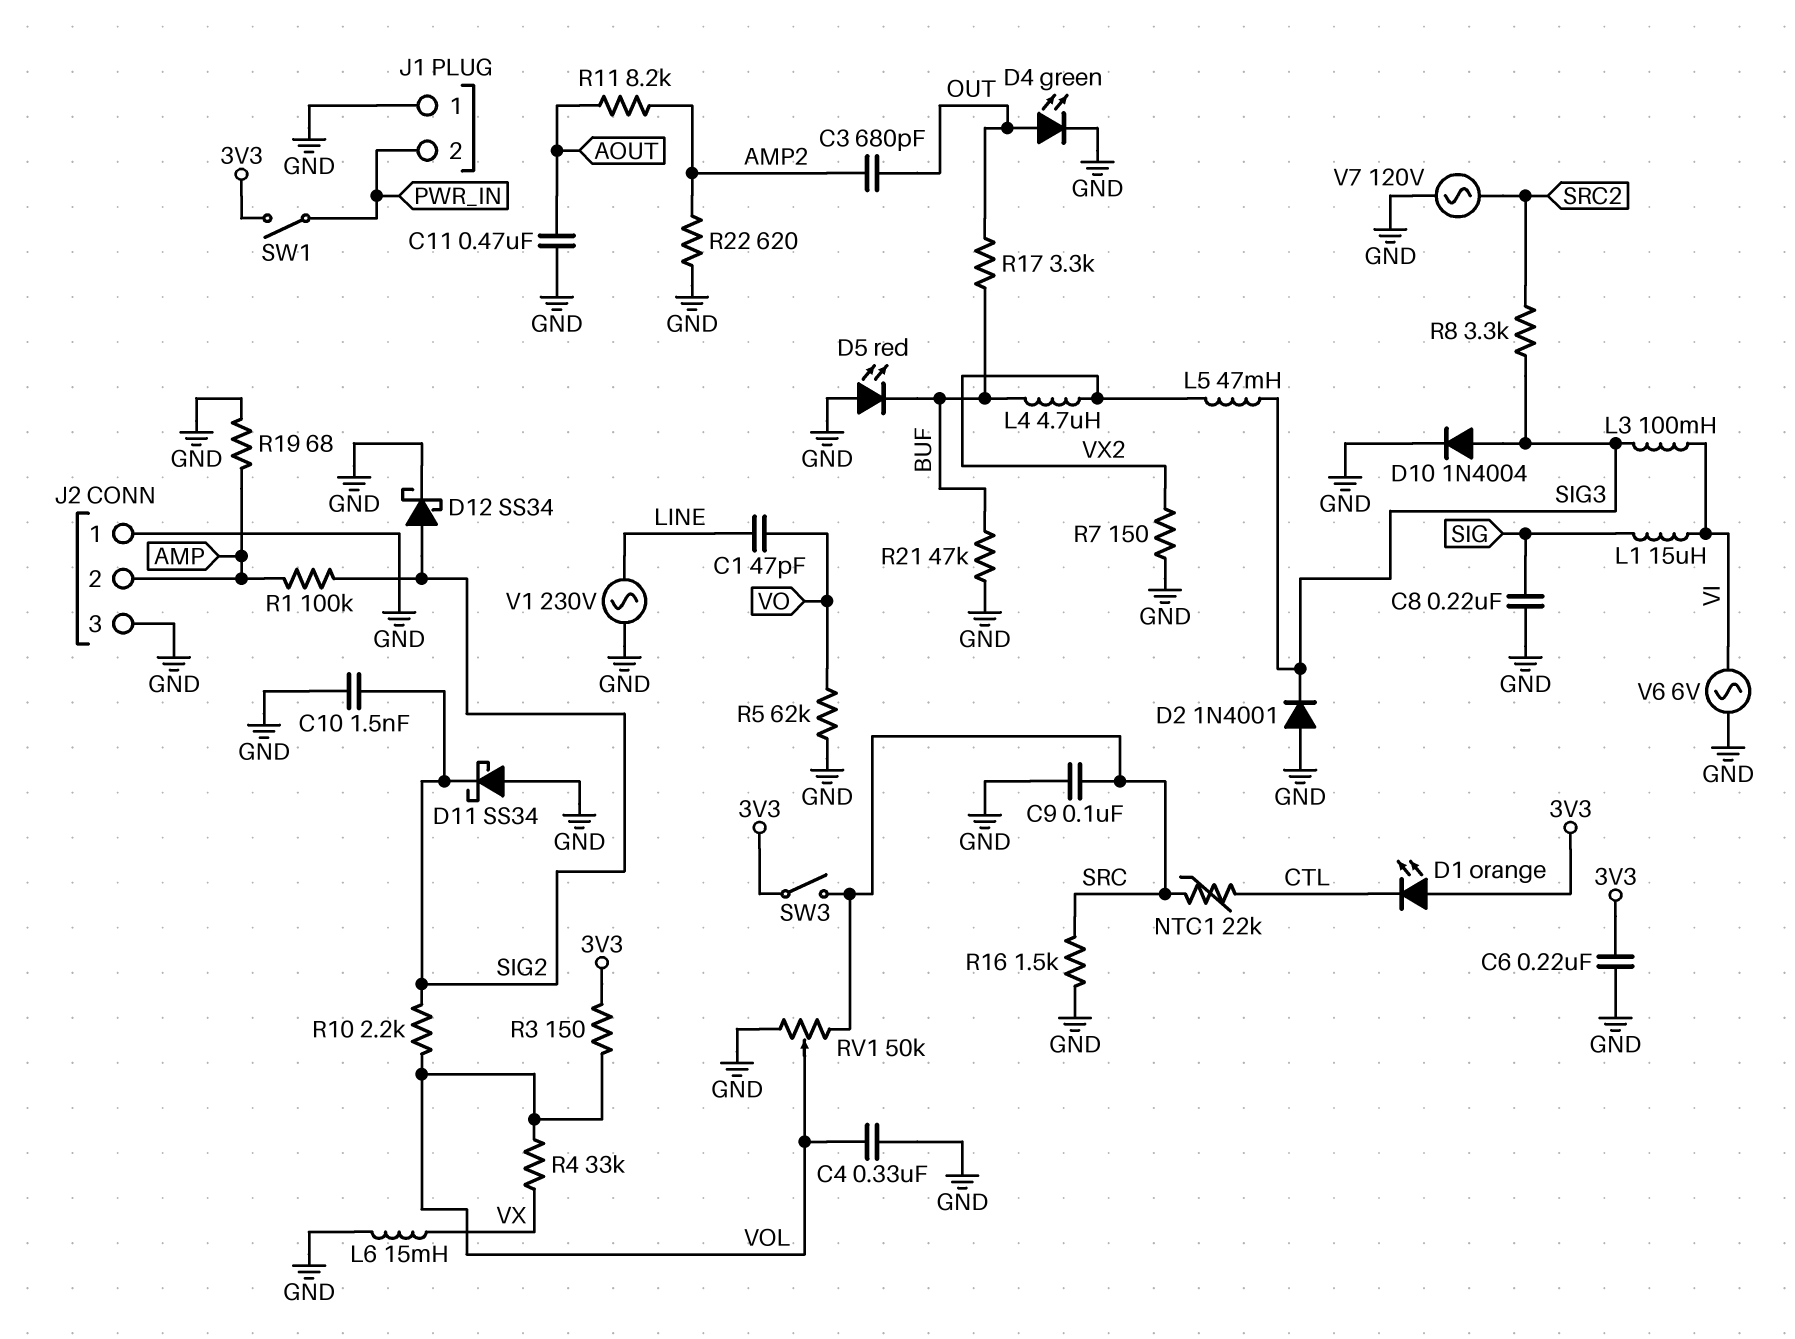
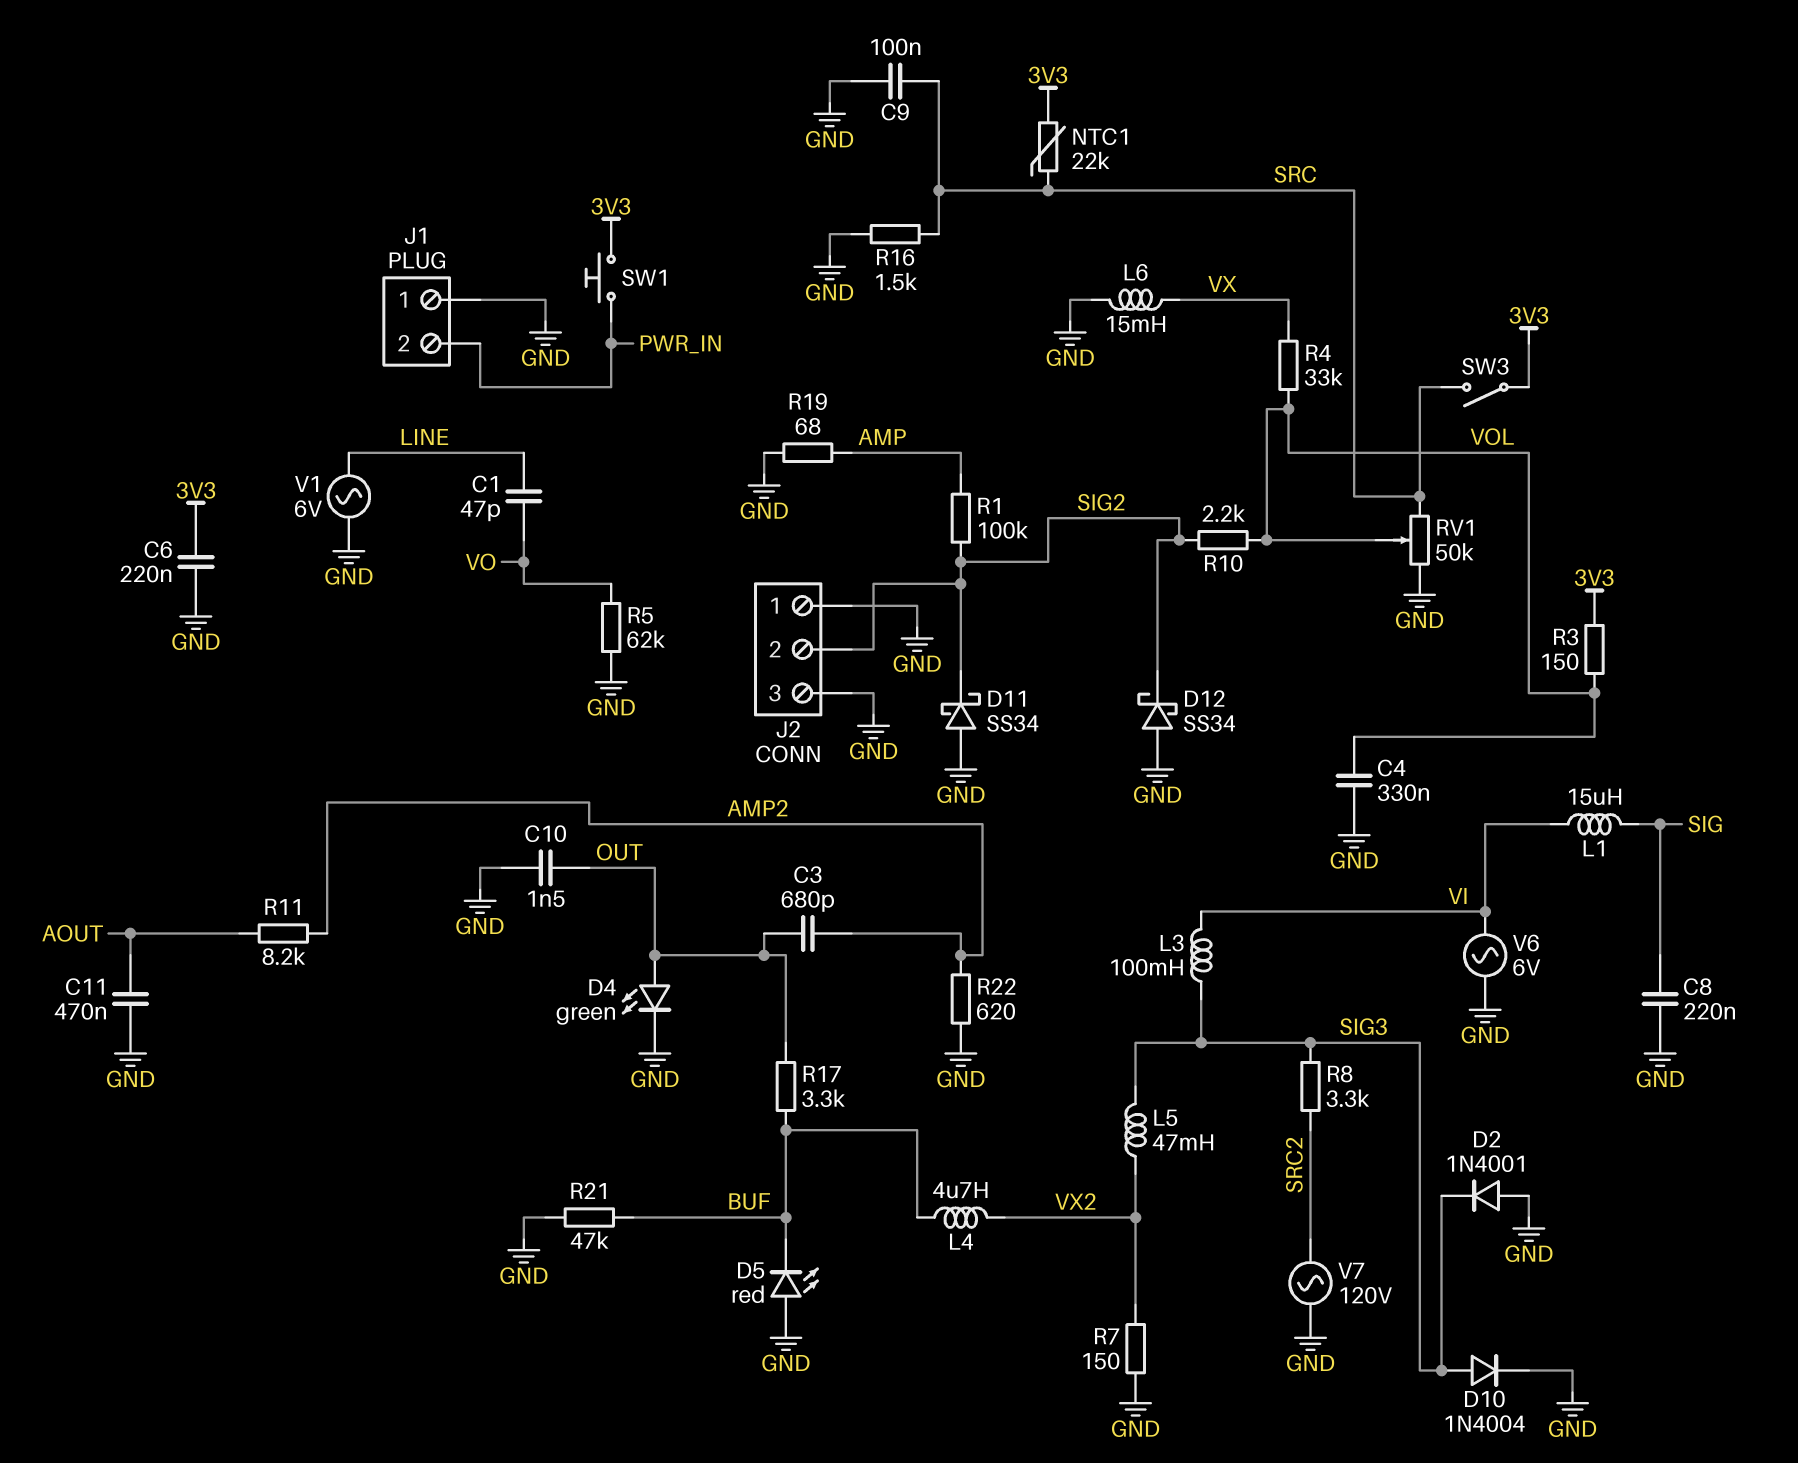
C10: 1.5nF (GND, SIG2) -> 1.5nF (GND, OUT)
D1: LED orange (A 3V3, K CTL) -> none
D12: schottky SS34 (A SIG2, K GND) -> schottky SS34 (A GND, K SIG2)
J2 pin 2: AMP -> SIG2
NTC1: 22k (CTL, SRC) -> 22k (3V3, SRC)
SW1: switch (3V3, PWR_IN) -> button (3V3, PWR_IN)
V1: AC 230V (GND, LINE) -> AC 6V (GND, LINE)

